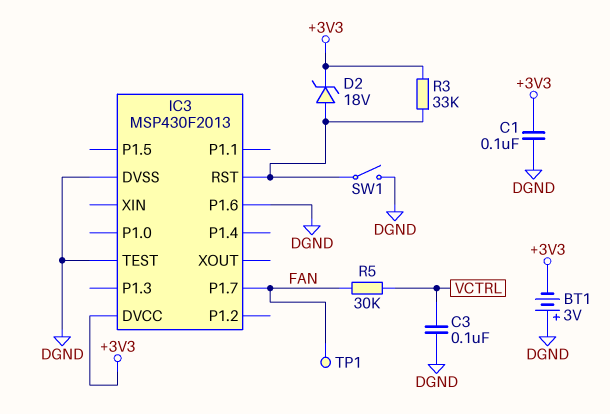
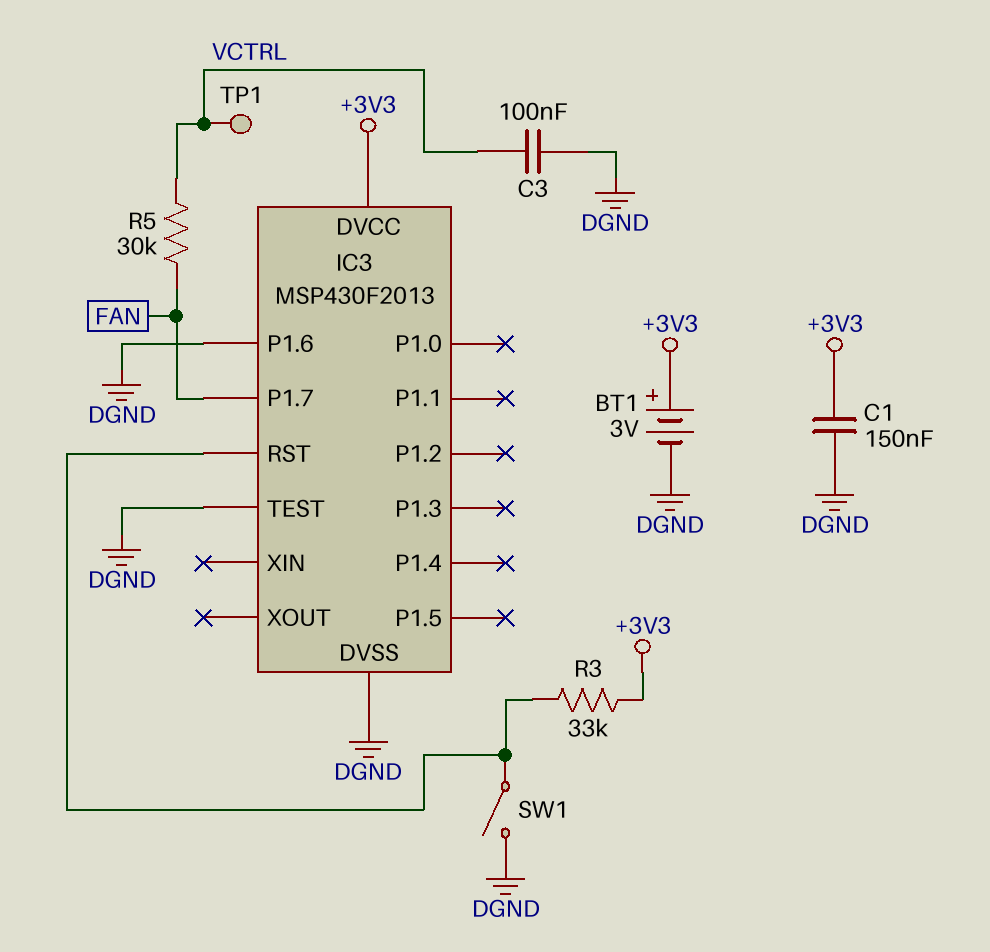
BT1: 3V (plus DGND, minus +3V3) -> 3V (plus +3V3, minus DGND)
C1: 100nF (+3V3, DGND) -> 150nF (+3V3, DGND)
D2: zener 18V (A IC3/RST, K +3V3) -> none
TP1: test point (FAN) -> test point (VCTRL)

